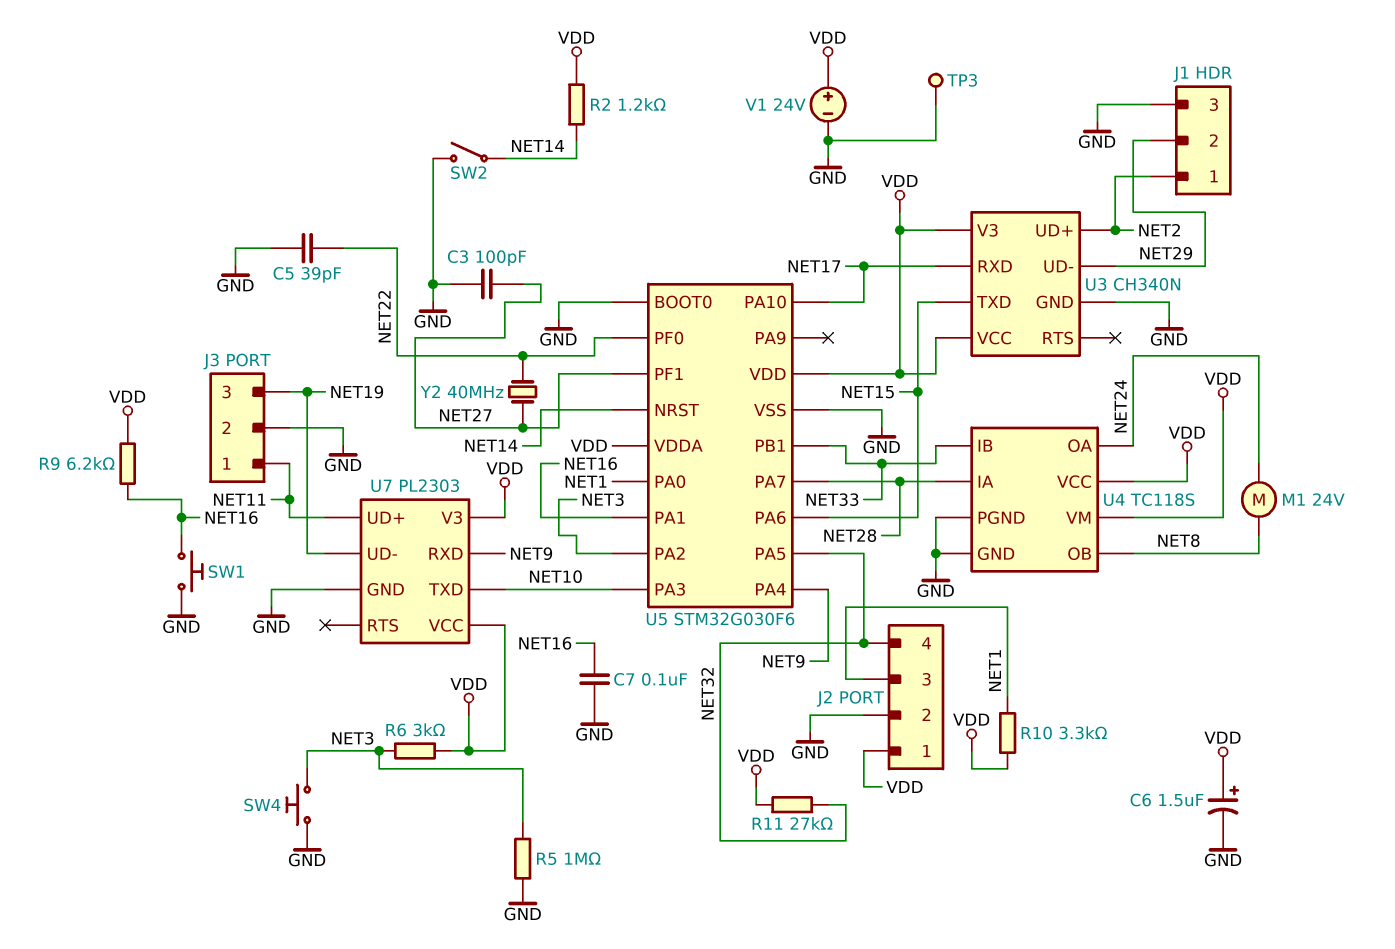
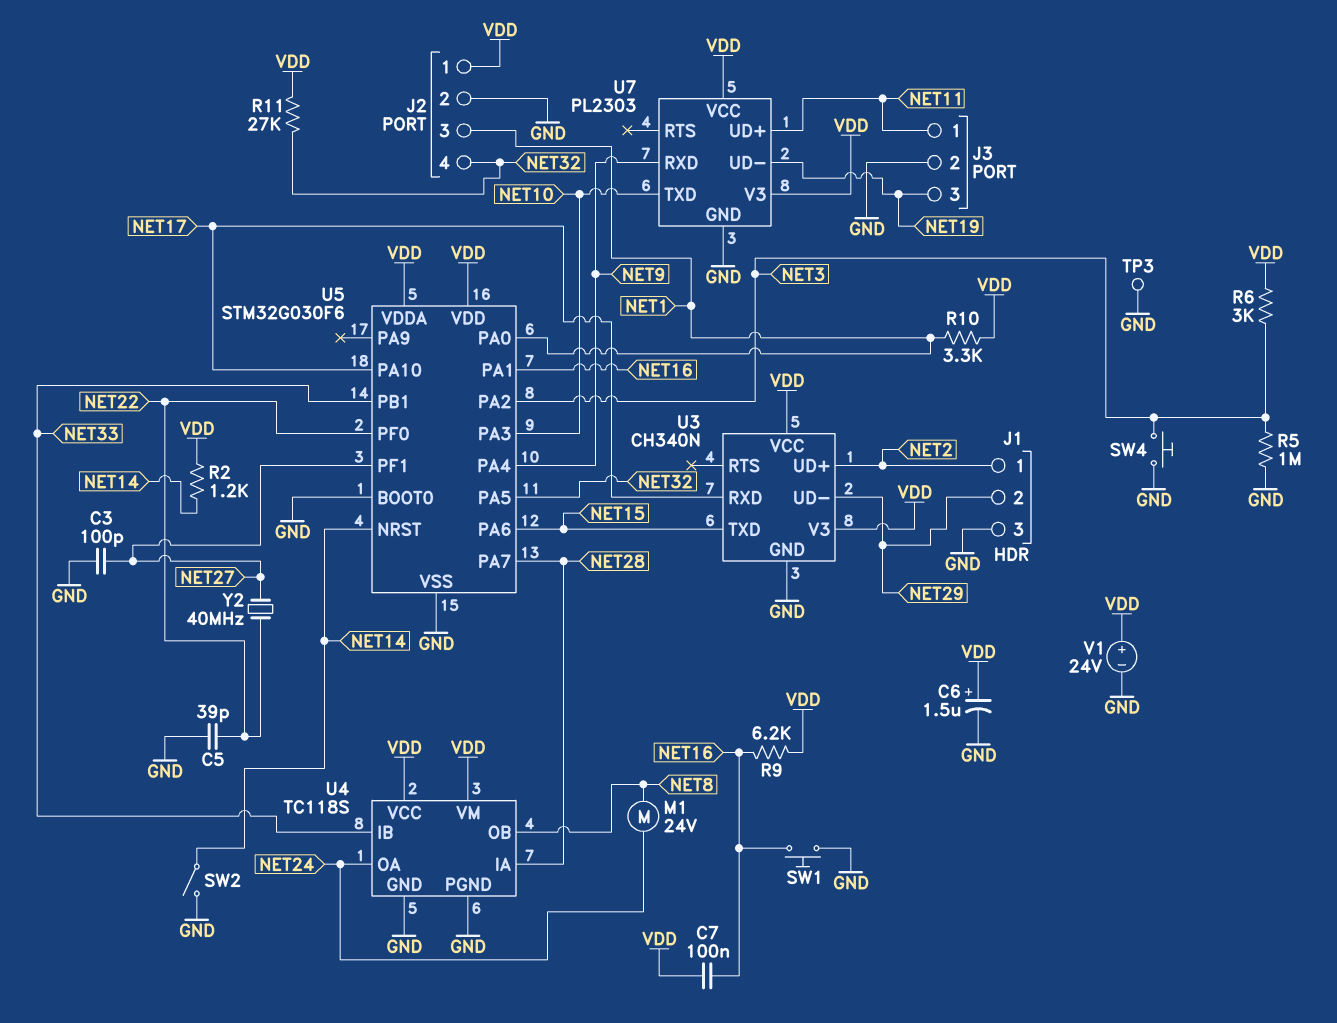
C7: 100nF (GND, NET16) -> 100nF (NET16, VDD)

